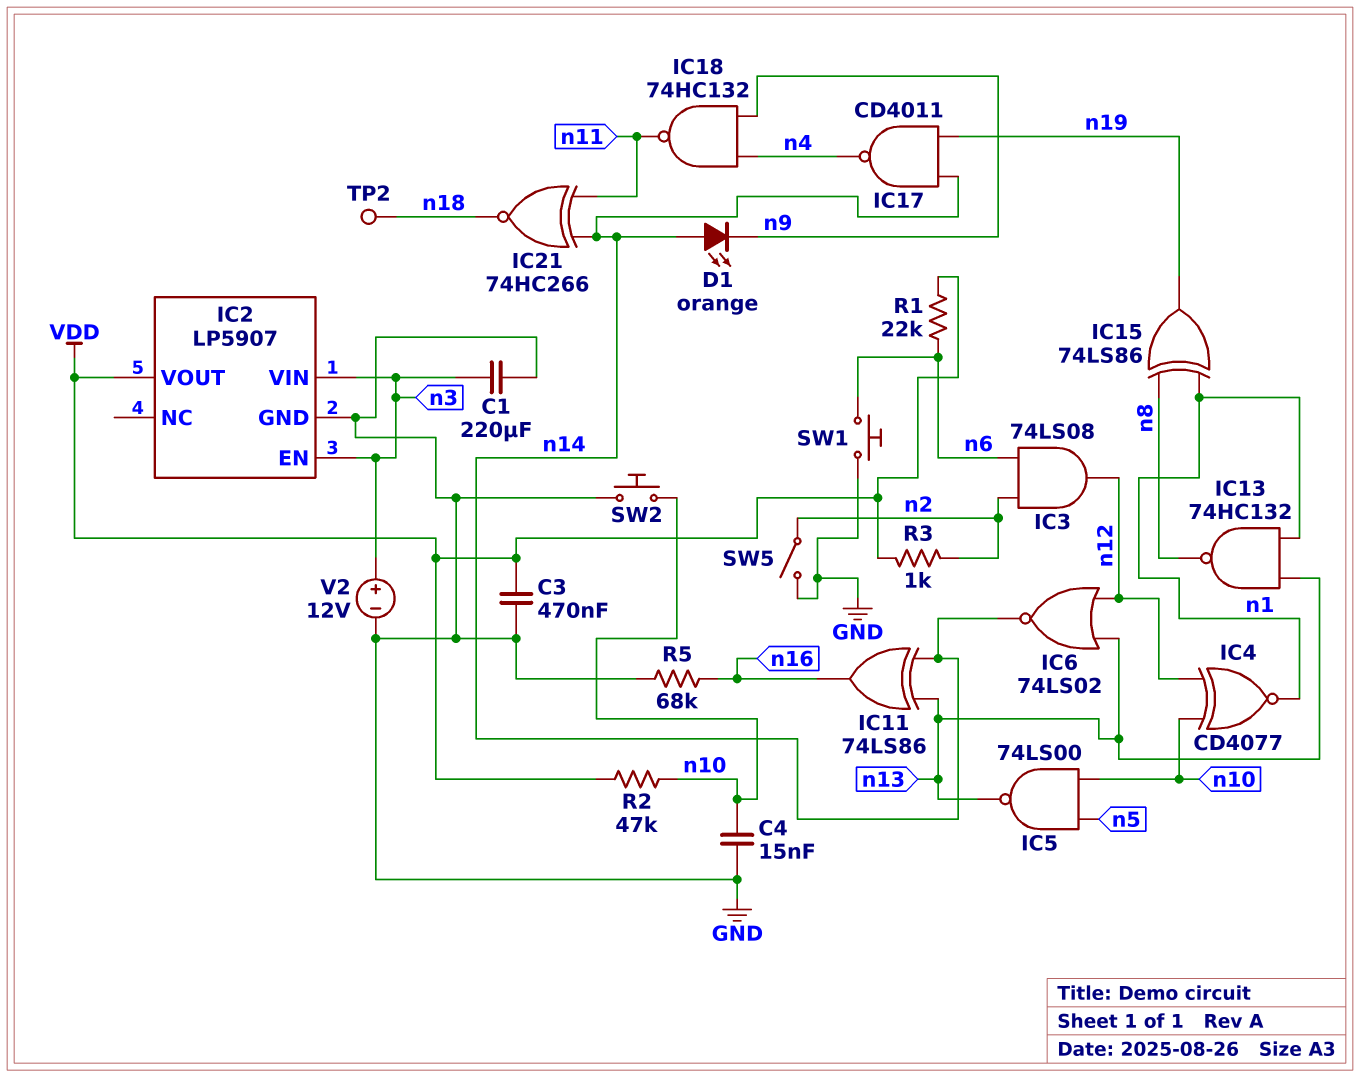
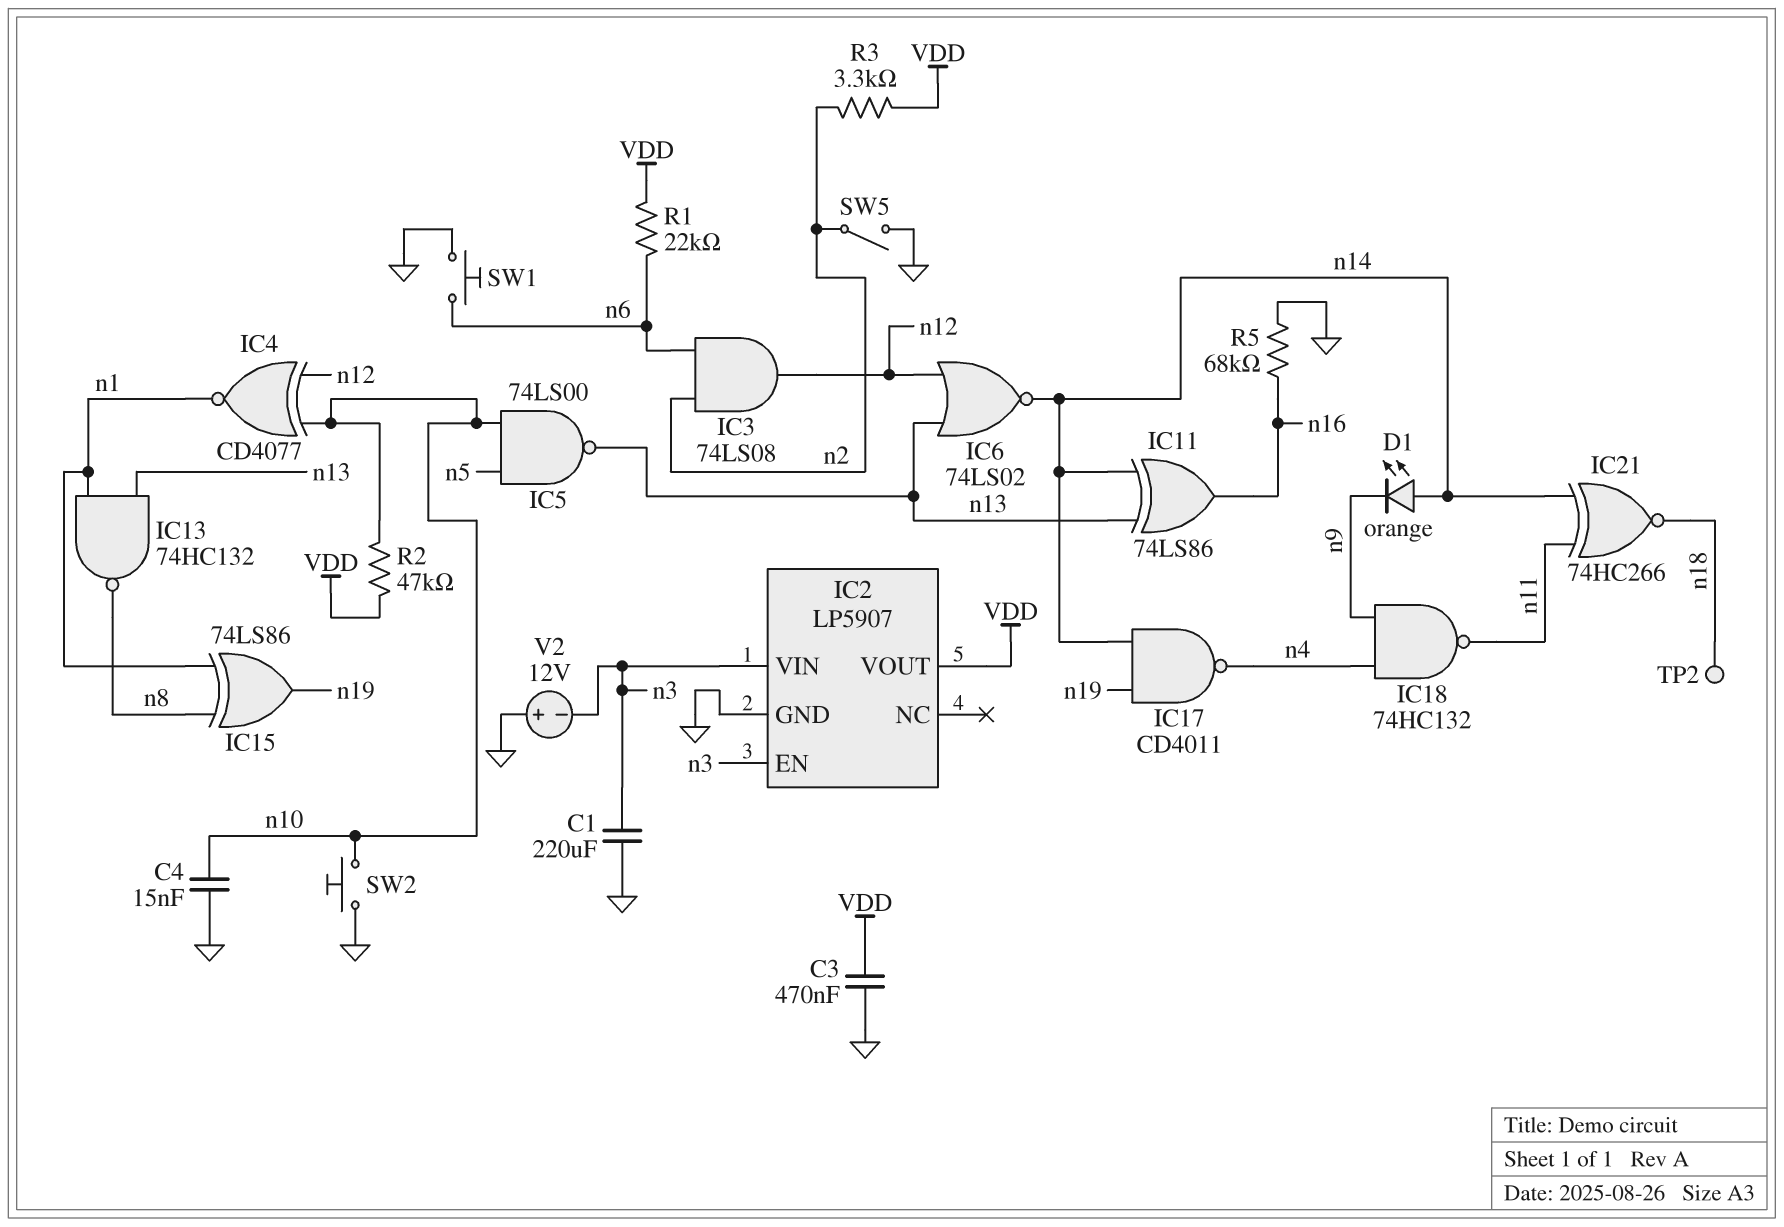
R3: 1k (VDD, n2) -> 3.3k (VDD, n2)
V2: 12V (plus n3, minus GND) -> 12V (plus GND, minus n3)

